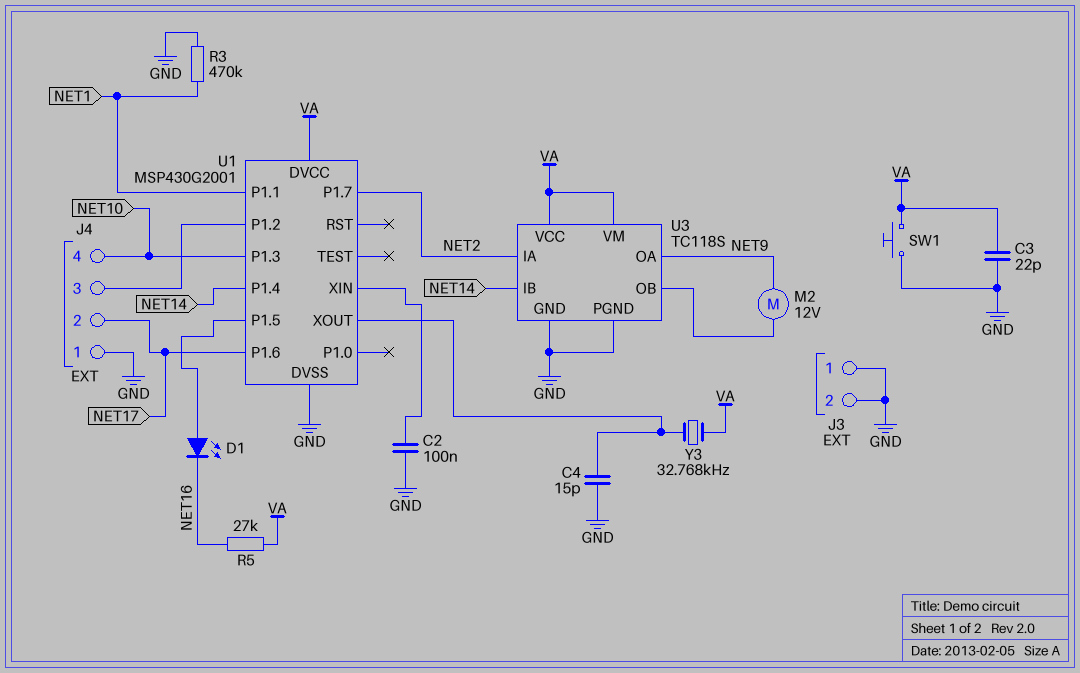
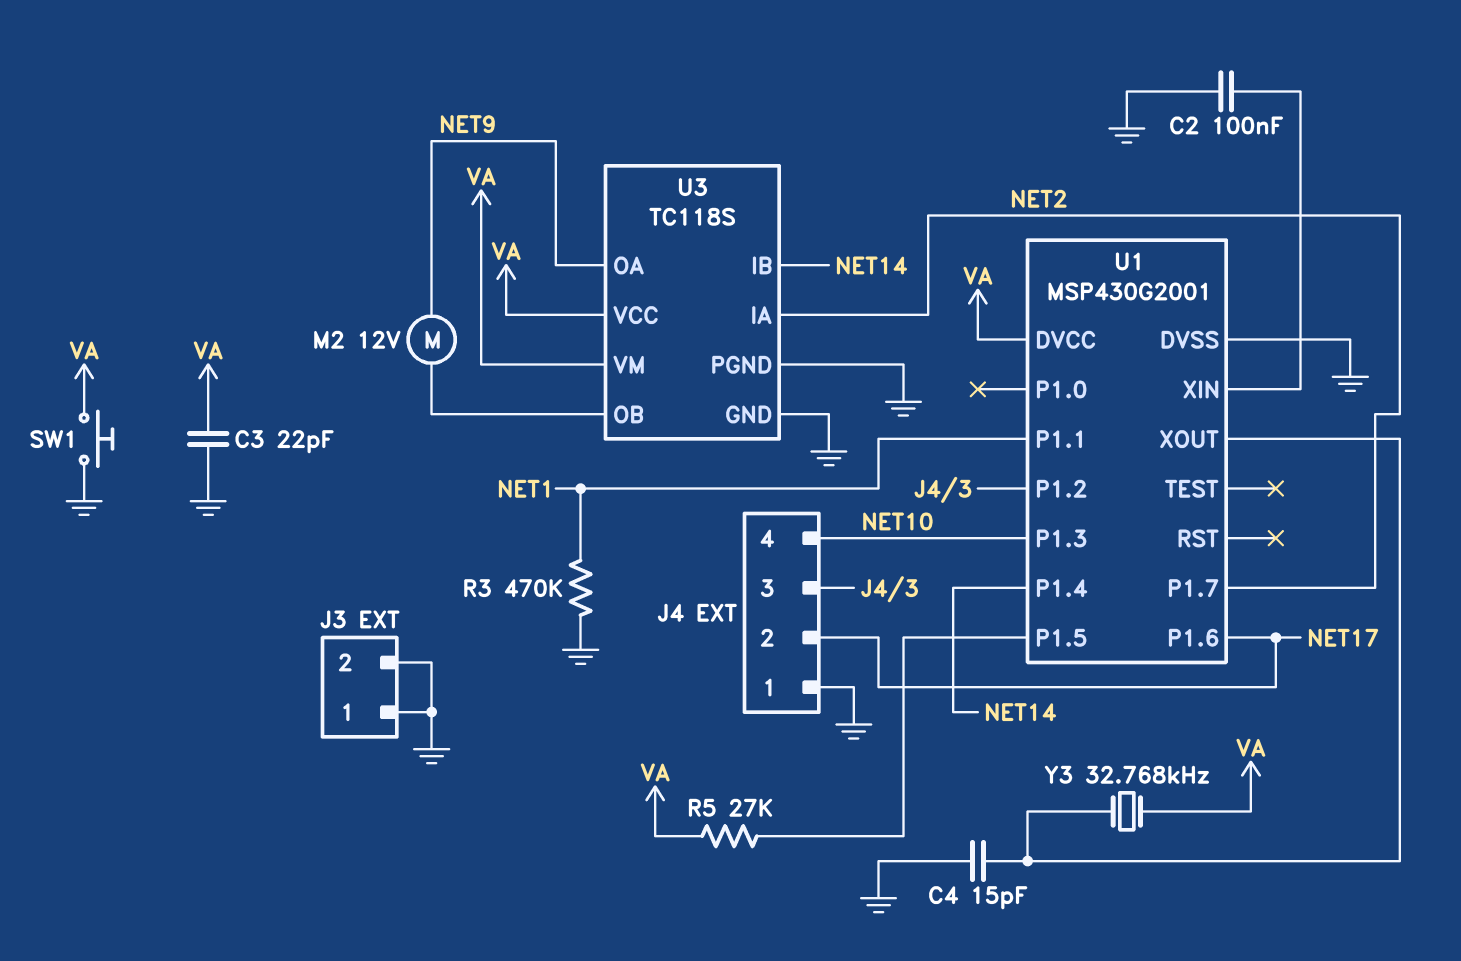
D1: LED (A U1/P1.5, K NET16) -> none
R5: 27k (NET16, VA) -> 27k (U1/P1.5, VA)

